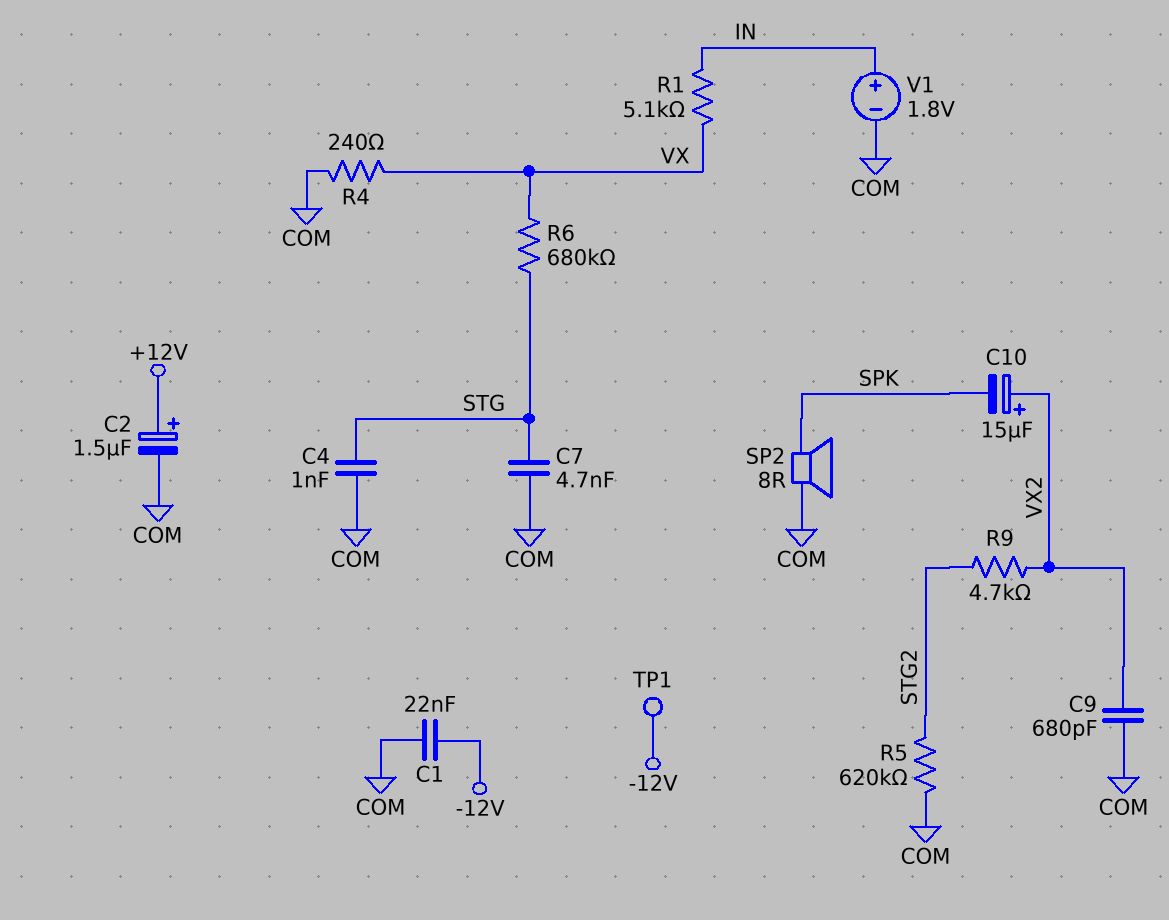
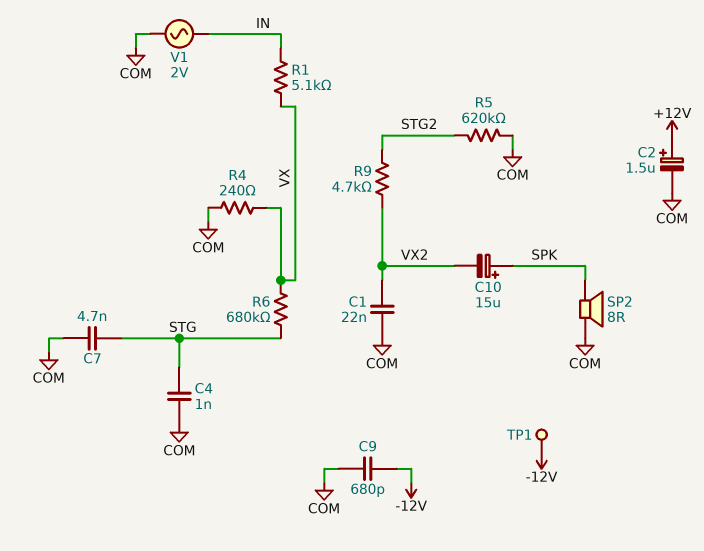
C1: 22nF (-12V, COM) -> 22nF (COM, VX2)
C9: 680pF (COM, VX2) -> 680pF (-12V, COM)
C10: 15uF (plus VX2, minus SPK) -> 15uF (plus SPK, minus VX2)
V1: 1.8V (plus IN, minus COM) -> AC 2V (COM, IN)

